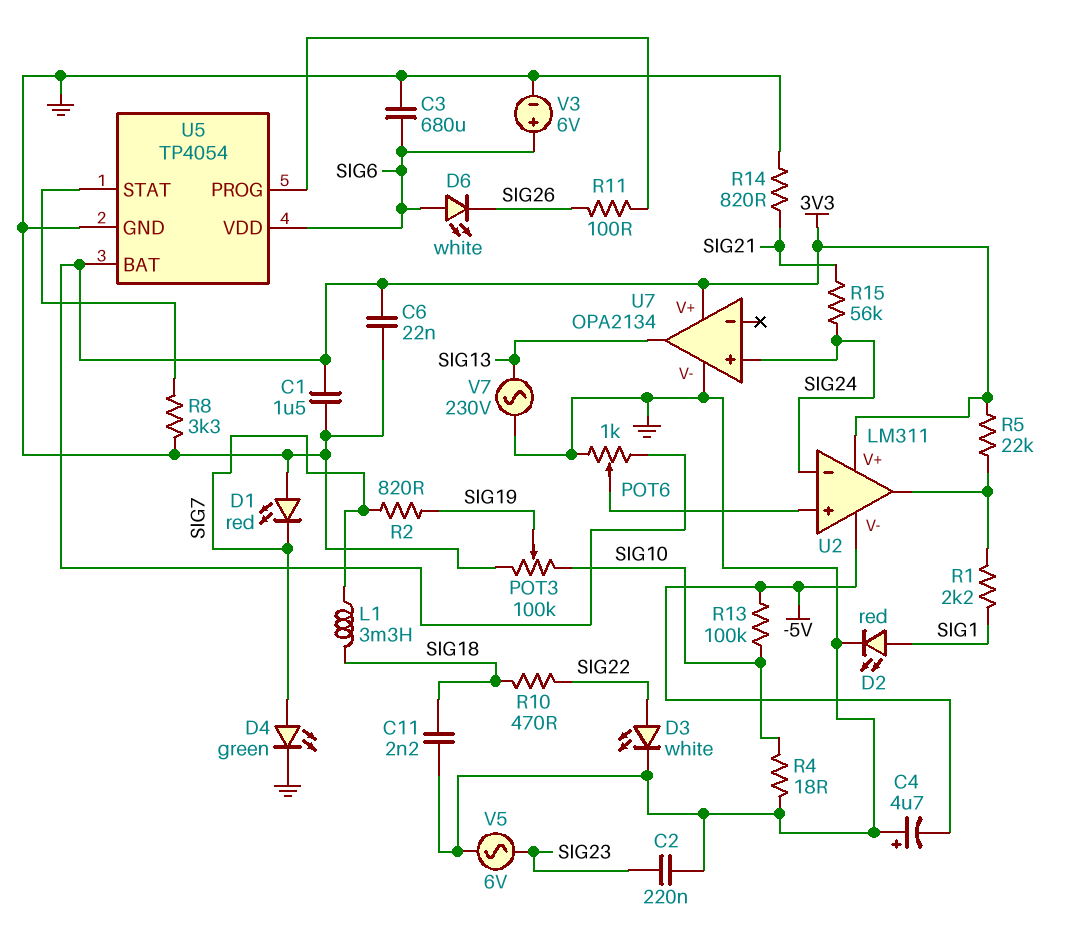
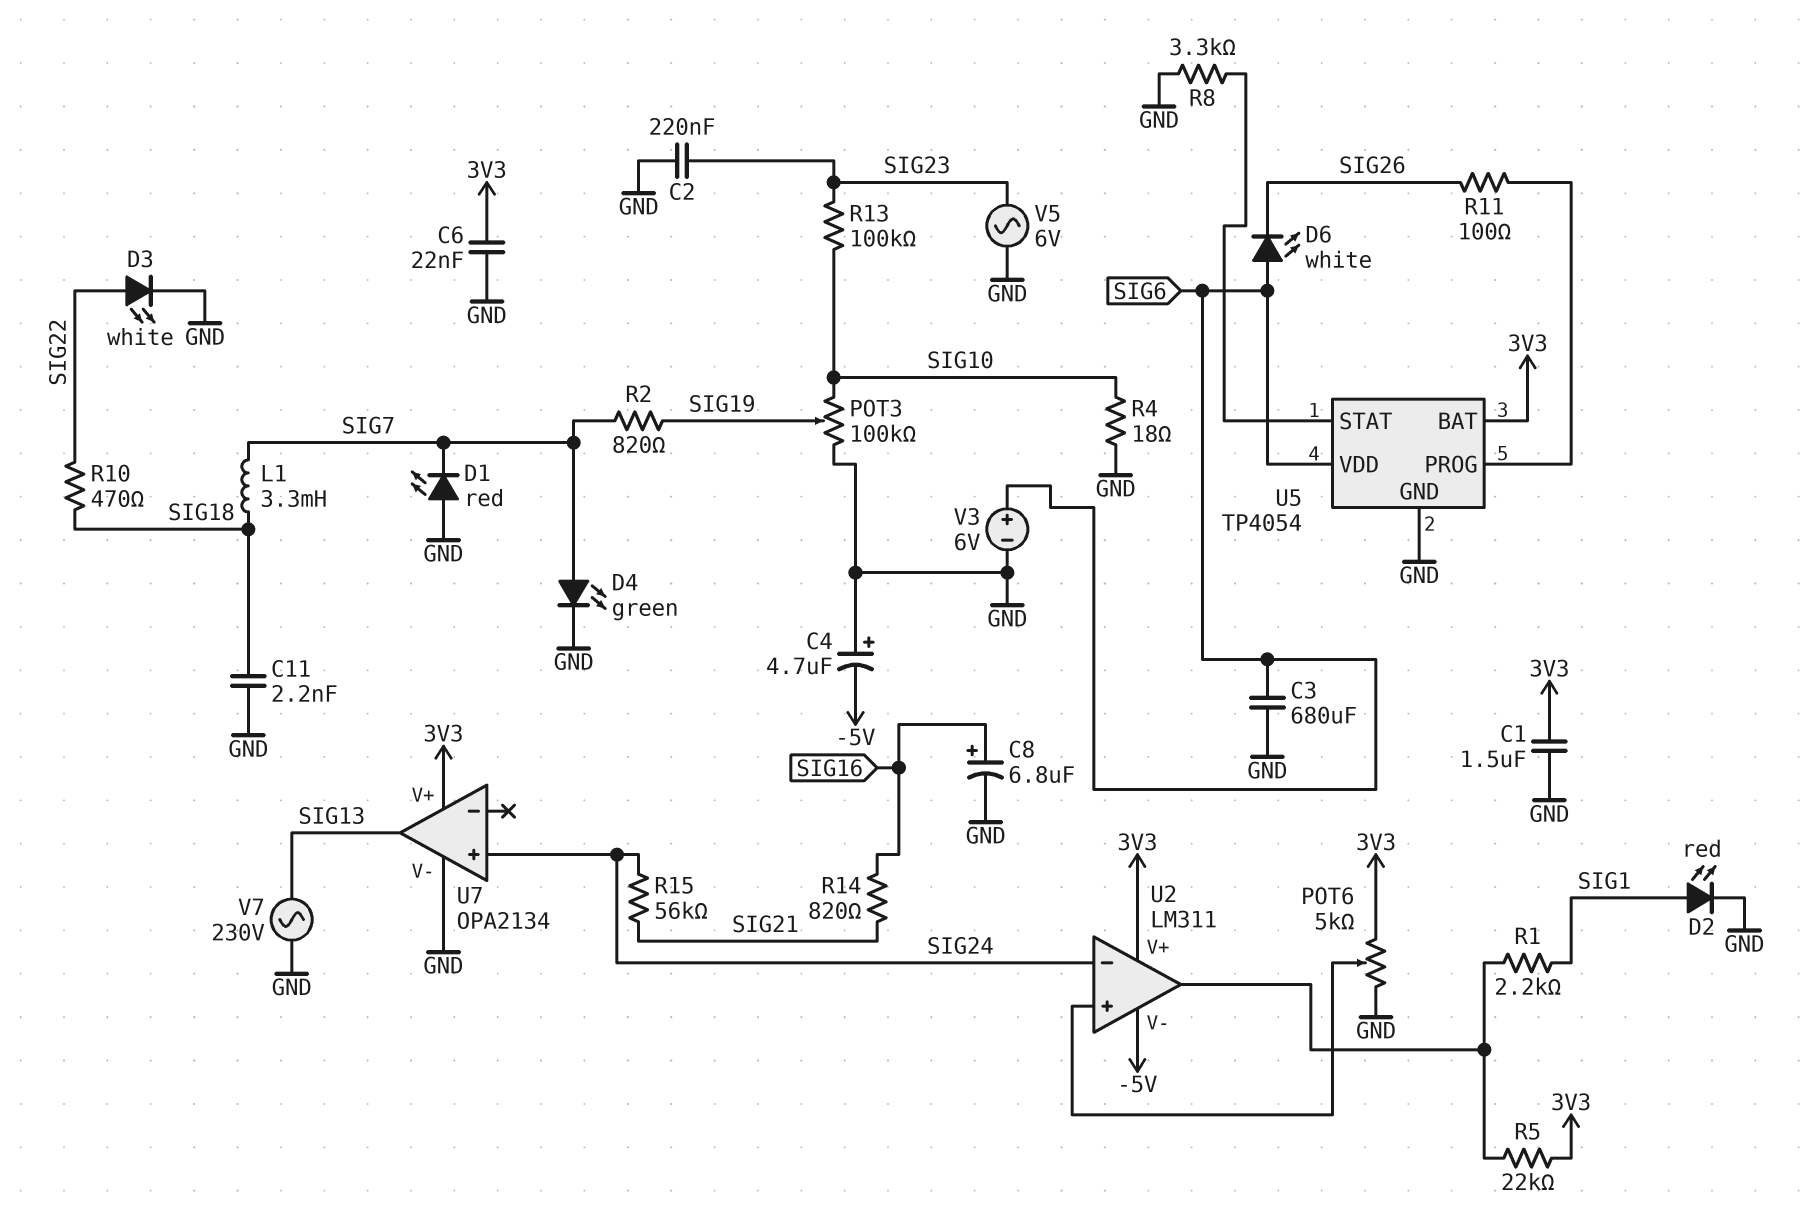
C8: none -> 6.8uF (plus SIG16, minus GND)
POT6: 1k (3V3, GND, wiper U2/in+) -> 5k (3V3, GND, wiper U2/in+)
R13: 100k (-5V, SIG10) -> 100k (SIG10, SIG23)
R14: 820 (GND, SIG21) -> 820 (SIG16, SIG21)

